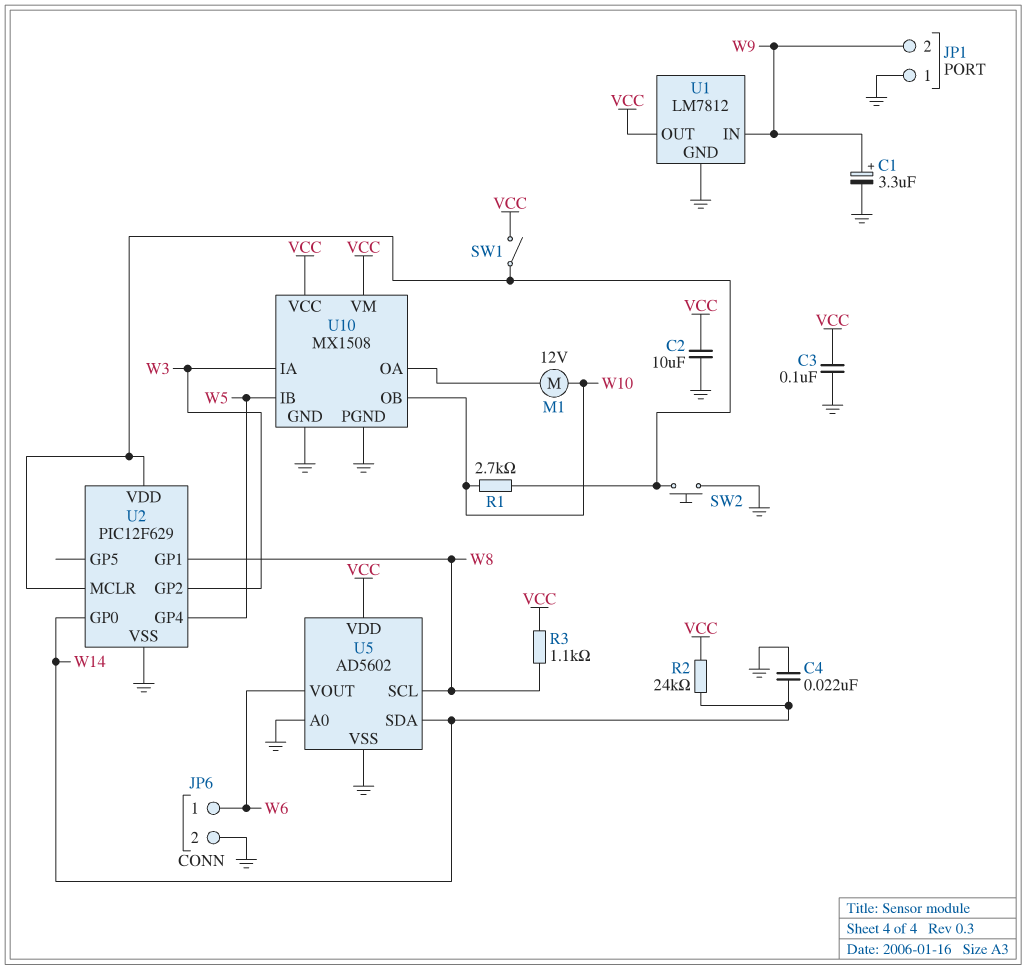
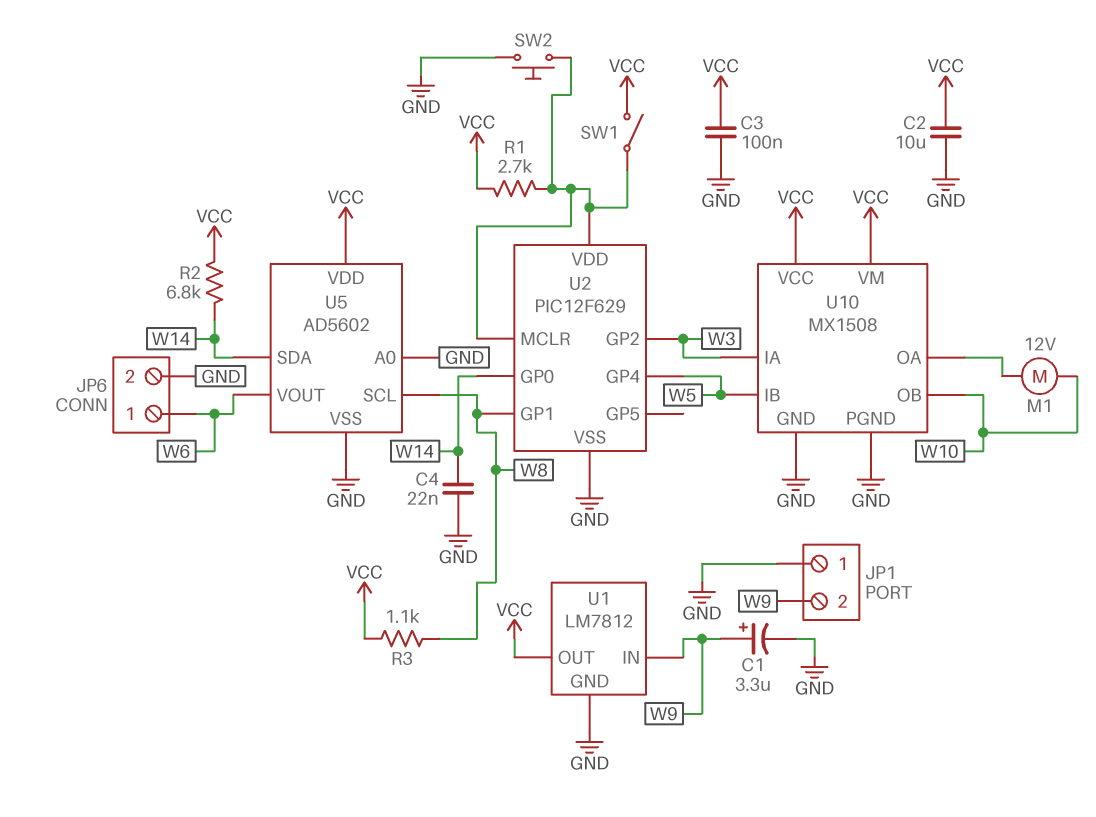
R1: 2.7k (U2/MCLR, W10) -> 2.7k (U2/MCLR, VCC)
R2: 24k (VCC, W14) -> 6.8k (VCC, W14)

